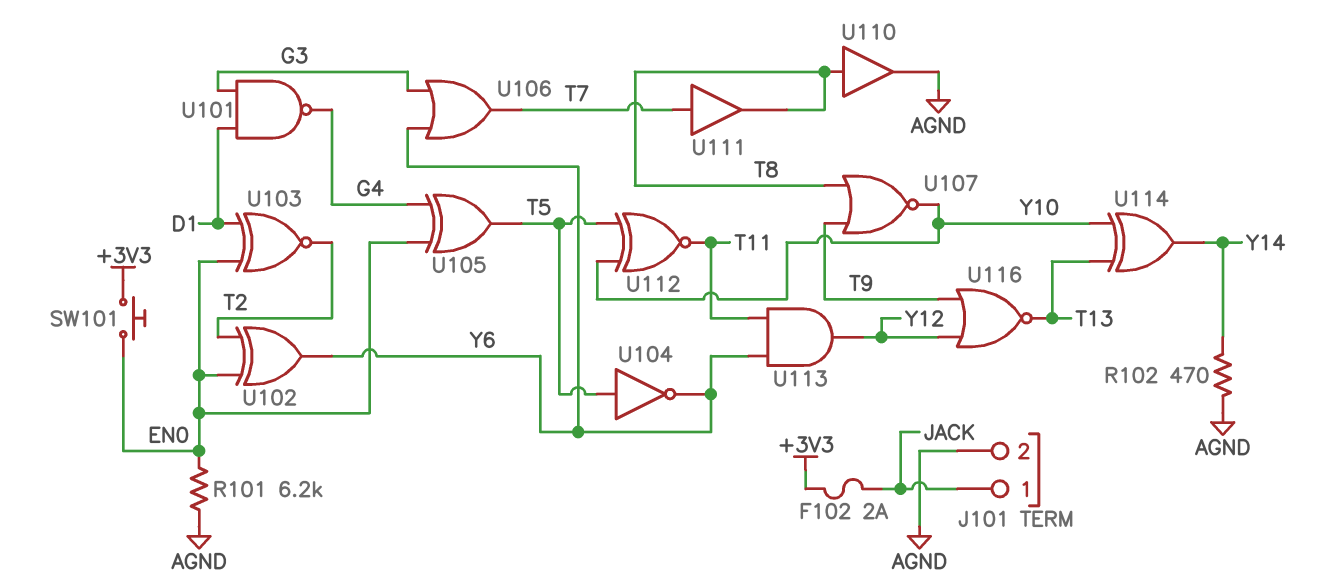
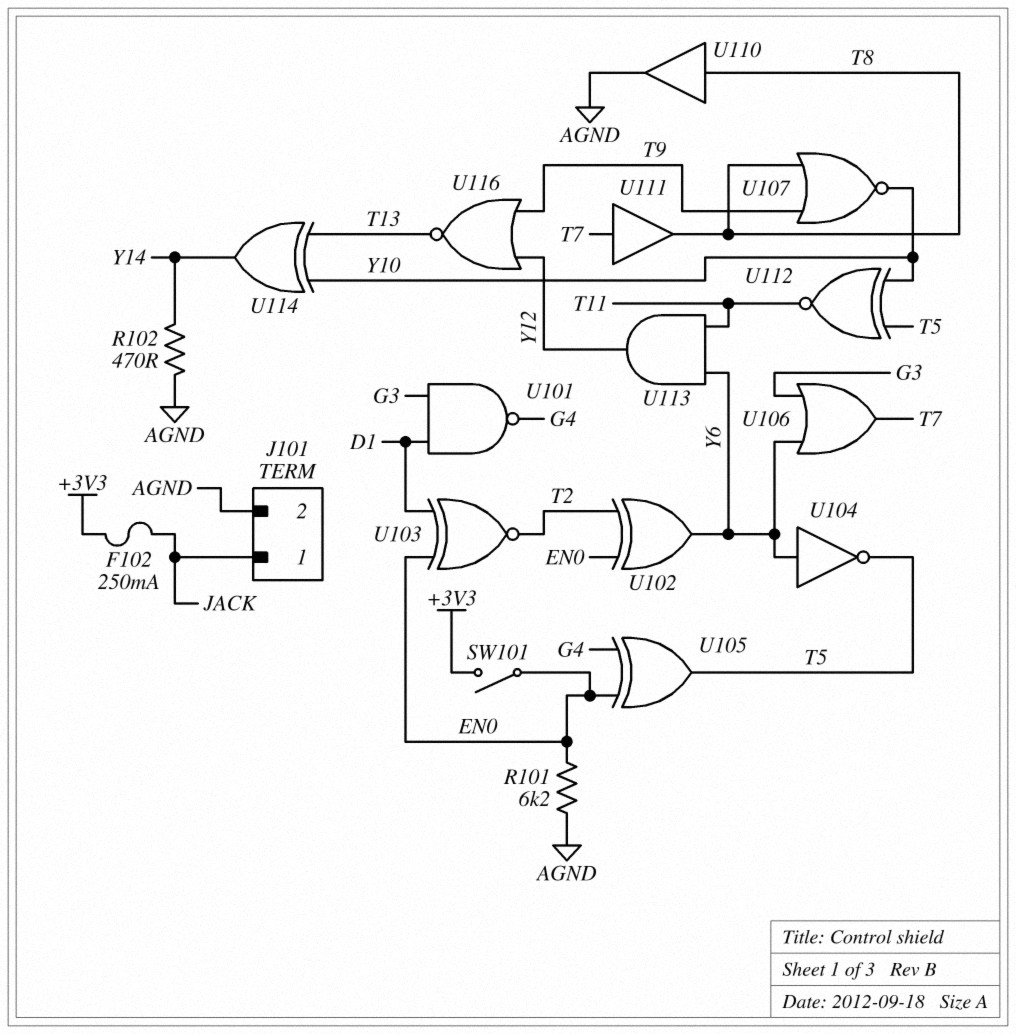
F102: 2A (+3V3, JACK) -> 250mA (+3V3, JACK)
SW101: button (+3V3, EN0) -> switch (+3V3, EN0)
U104: NOT (in T5, out Y6) -> NOT (in Y6, out T5)

